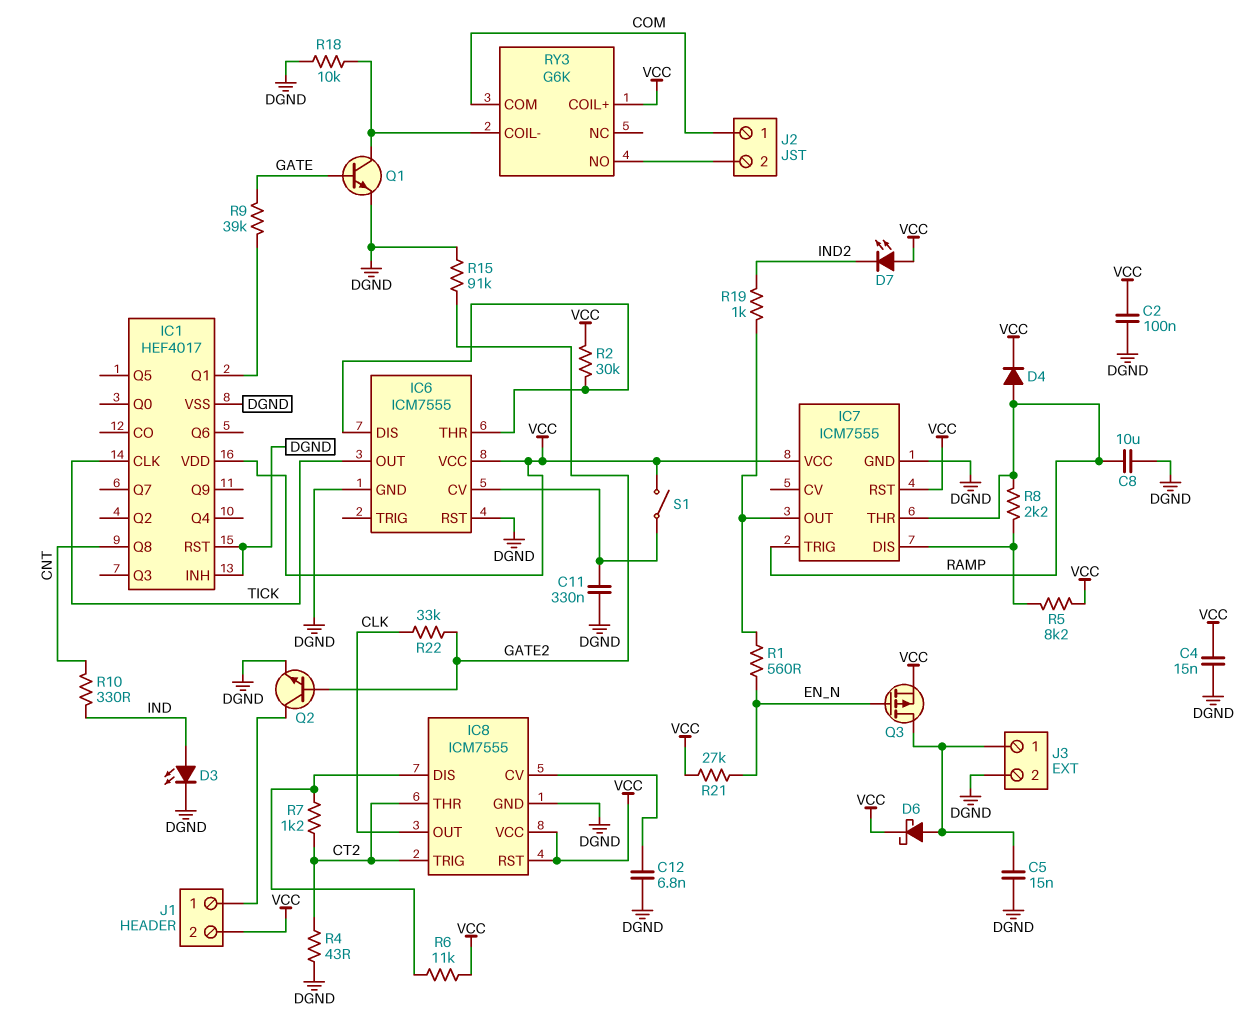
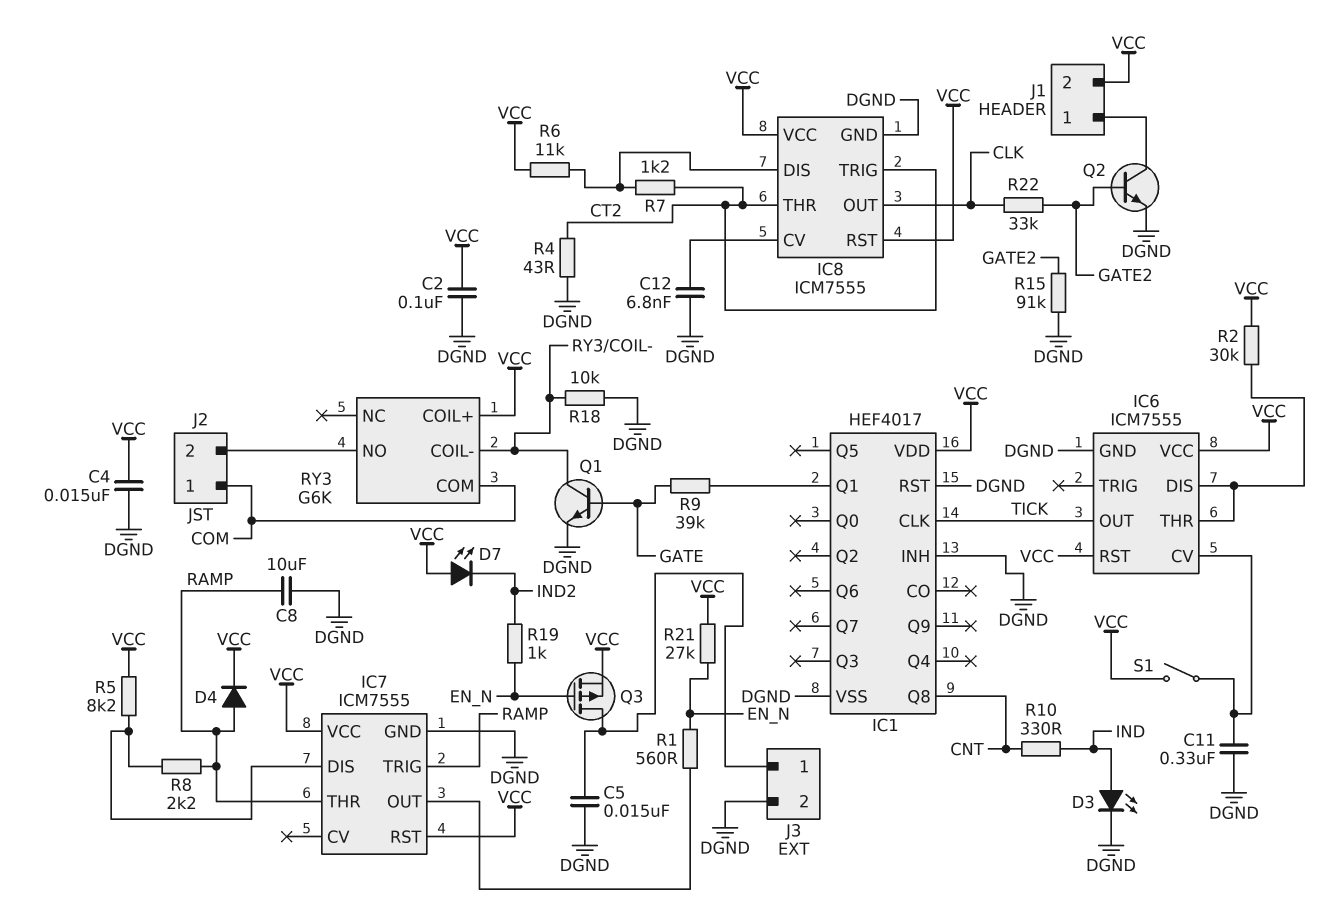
D6: schottky (A J3/1, K VCC) -> none
IC6 pin RST: DGND -> VCC
R19: 1k (IC7/OUT, IND2) -> 1k (EN_N, IND2)

